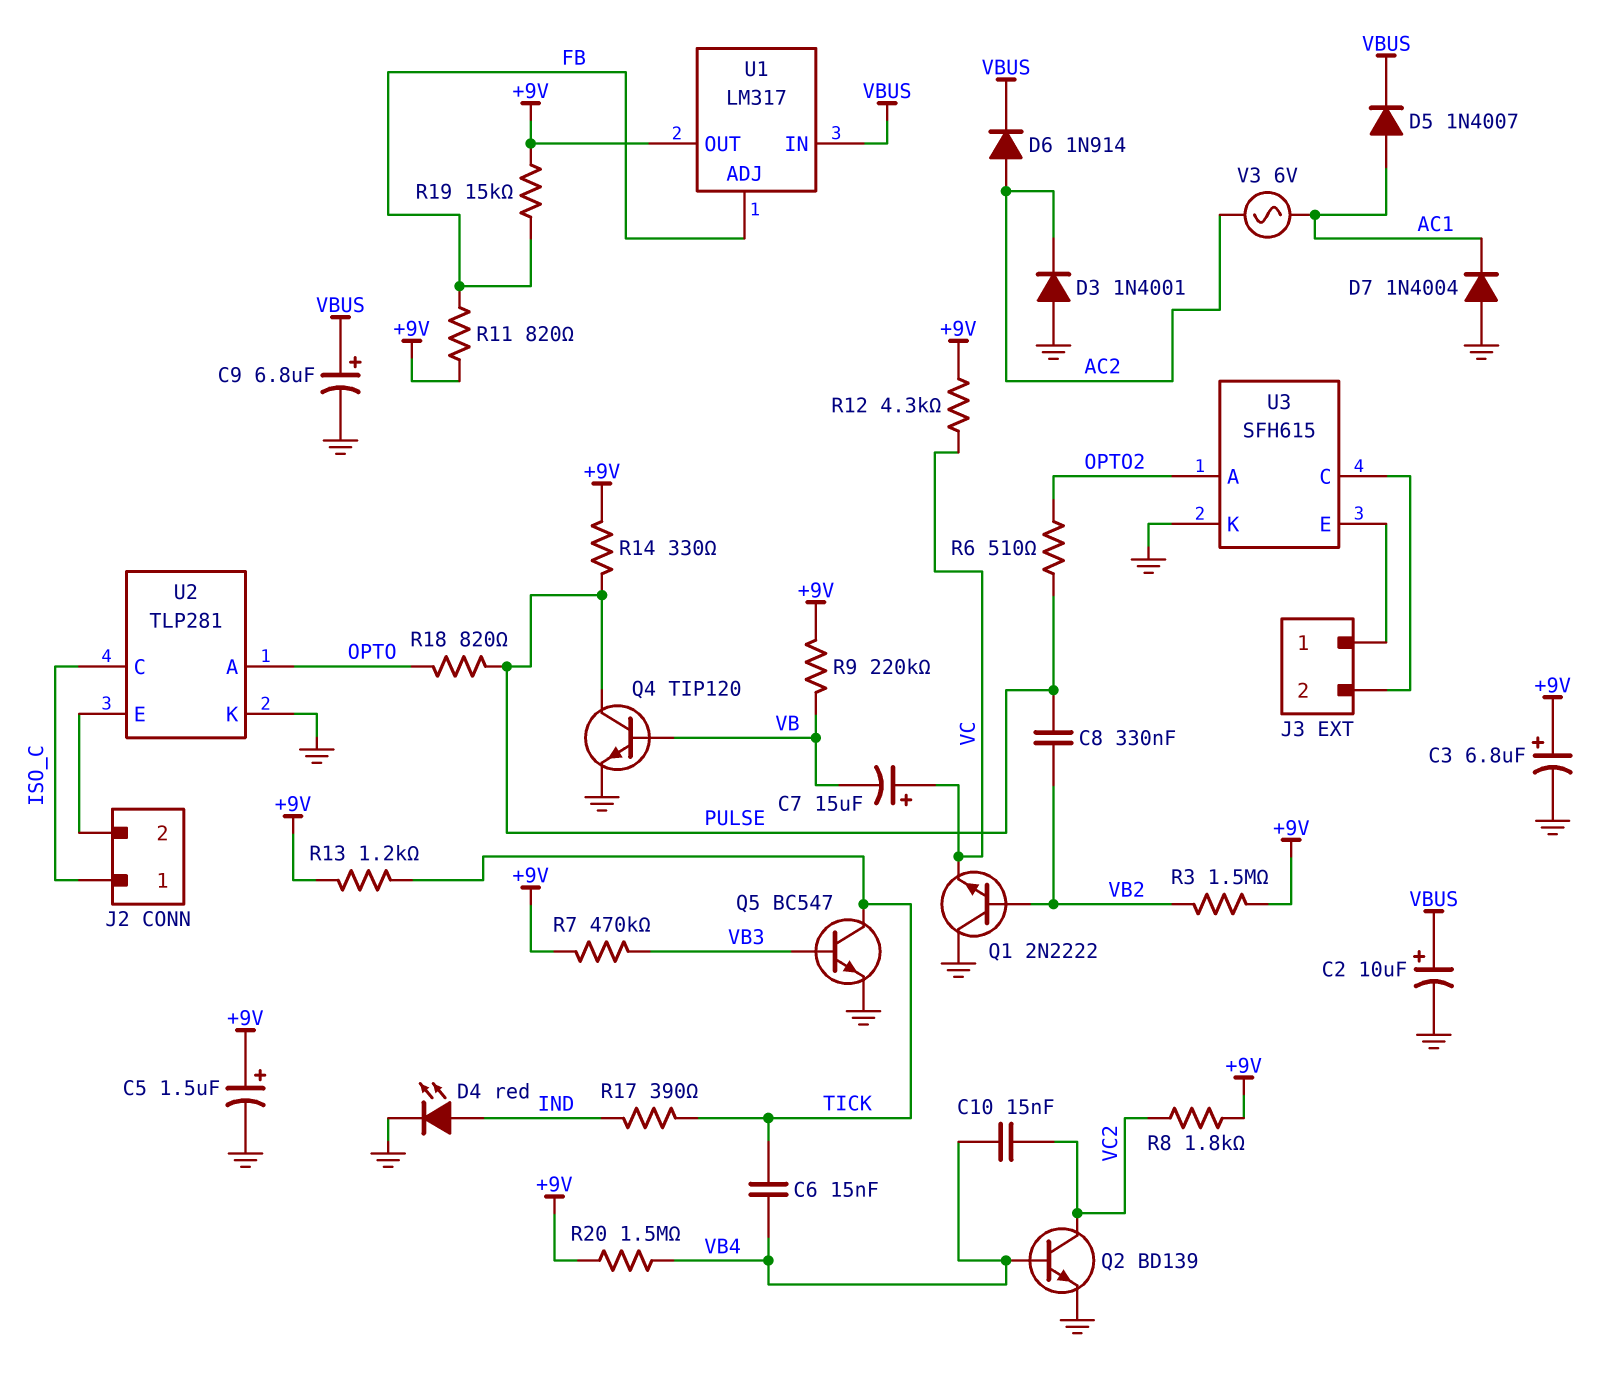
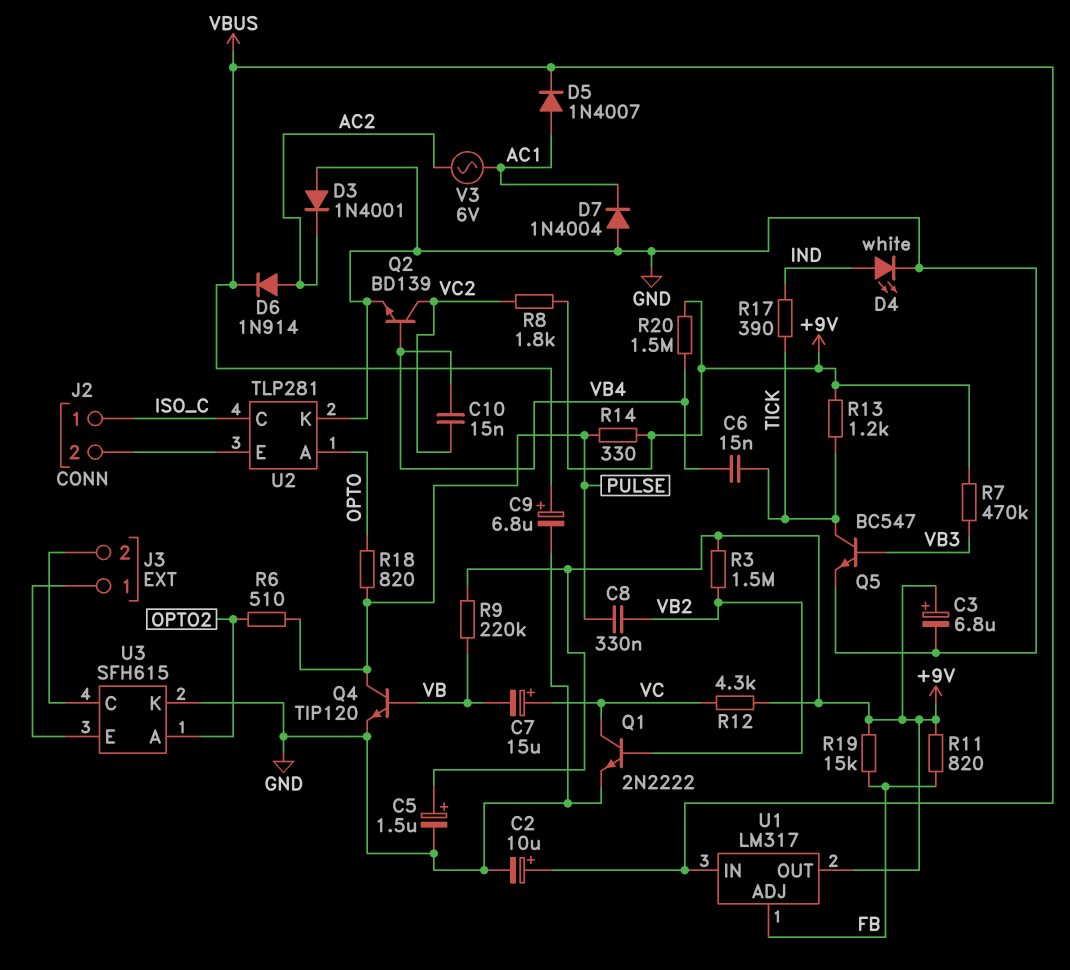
D4: LED red (A IND, K GND) -> LED white (A IND, K GND)
Q1: NPN 2N2222 (B VB2, C GND, E VC) -> NPN 2N2222 (B VB2, C VC, E GND)

